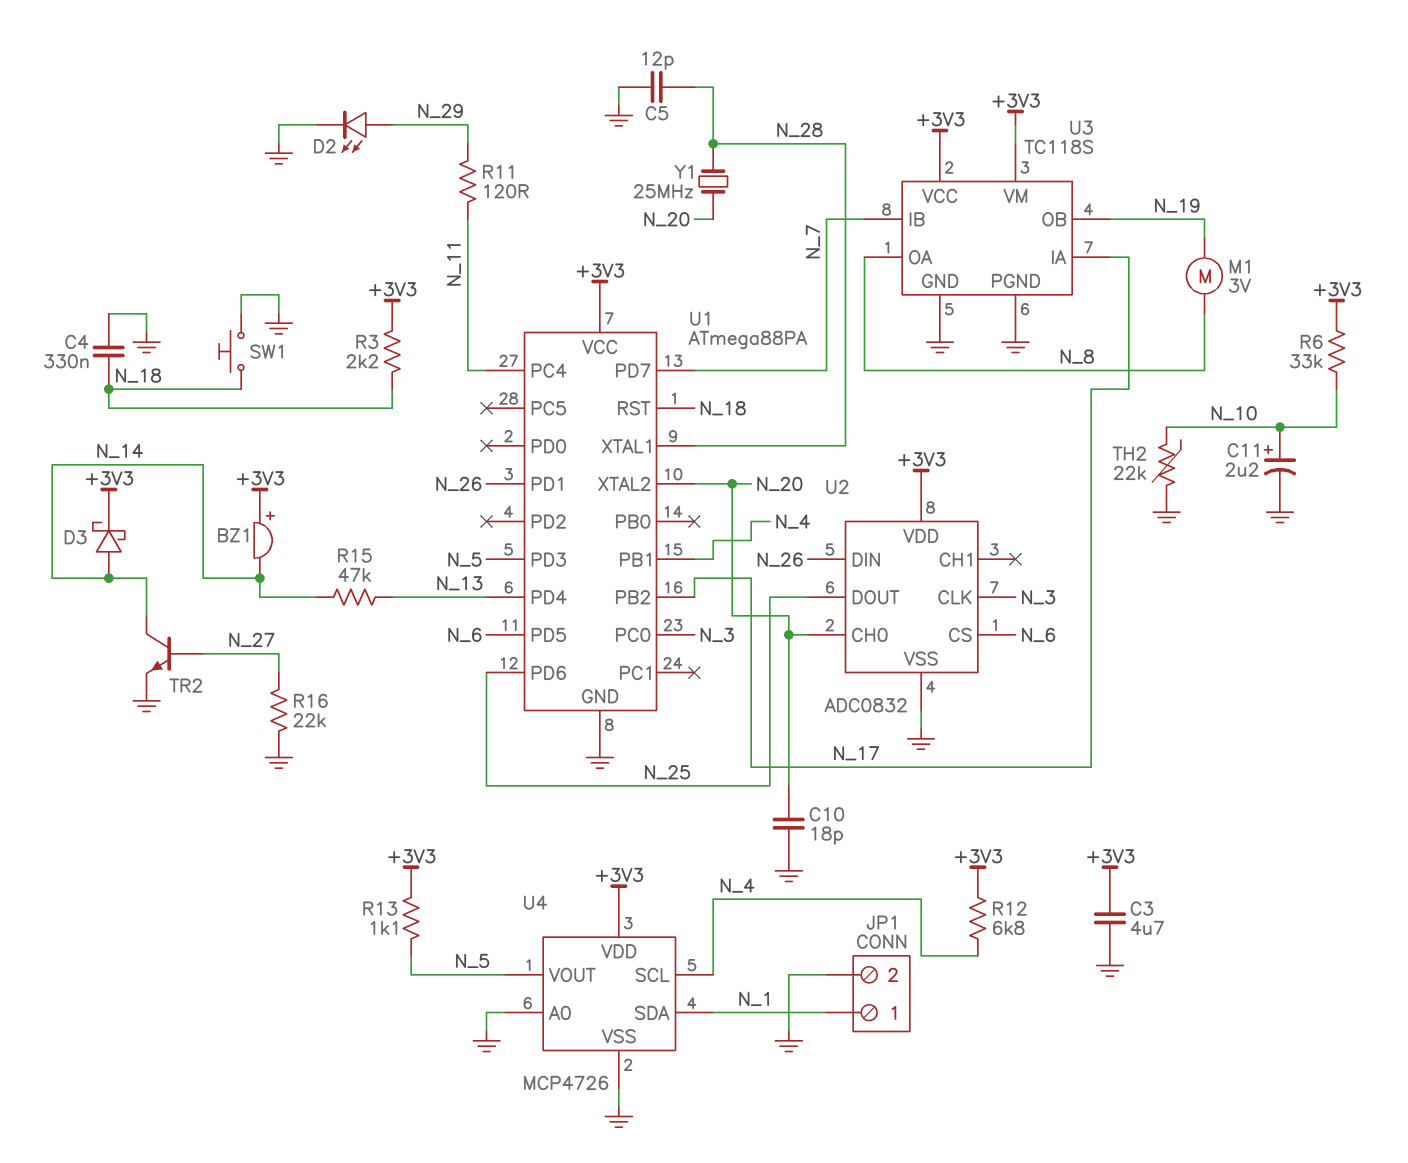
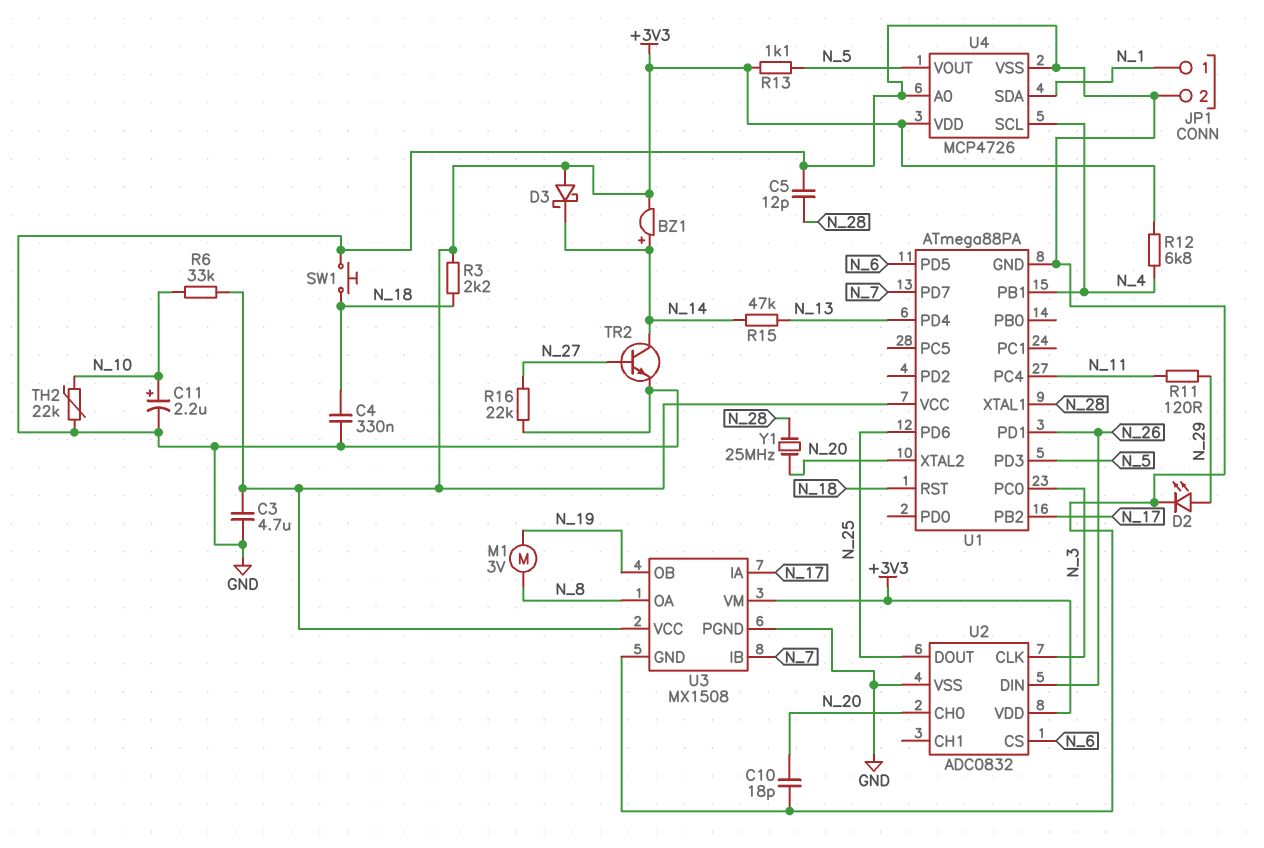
BZ1: buzzer (plus +3V3, minus N_14) -> buzzer (plus N_14, minus +3V3)
D3: schottky (A N_14, K +3V3) -> schottky (A +3V3, K N_14)
U3: TC118S -> MX1508

